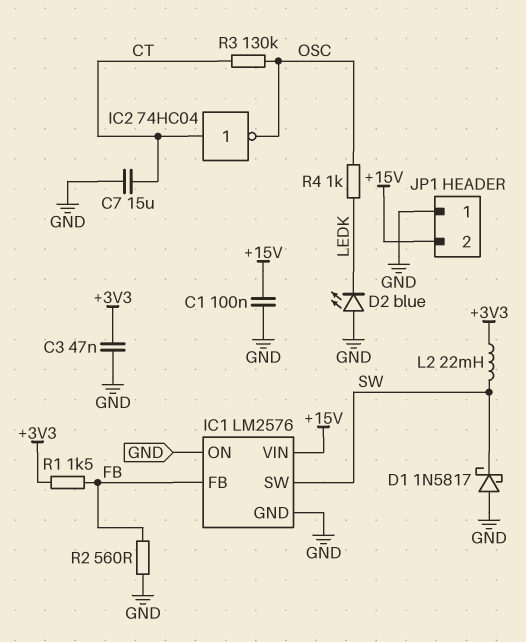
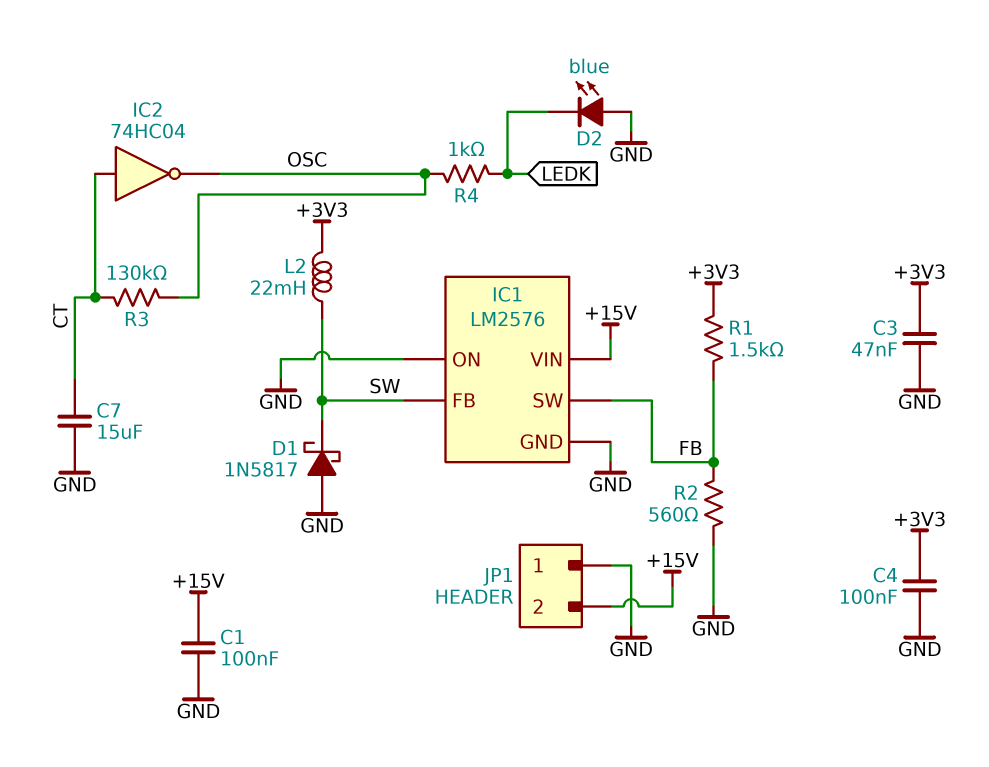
C4: none -> 100nF (+3V3, GND)
IC1 pin FB: FB -> SW
IC1 pin SW: SW -> FB

